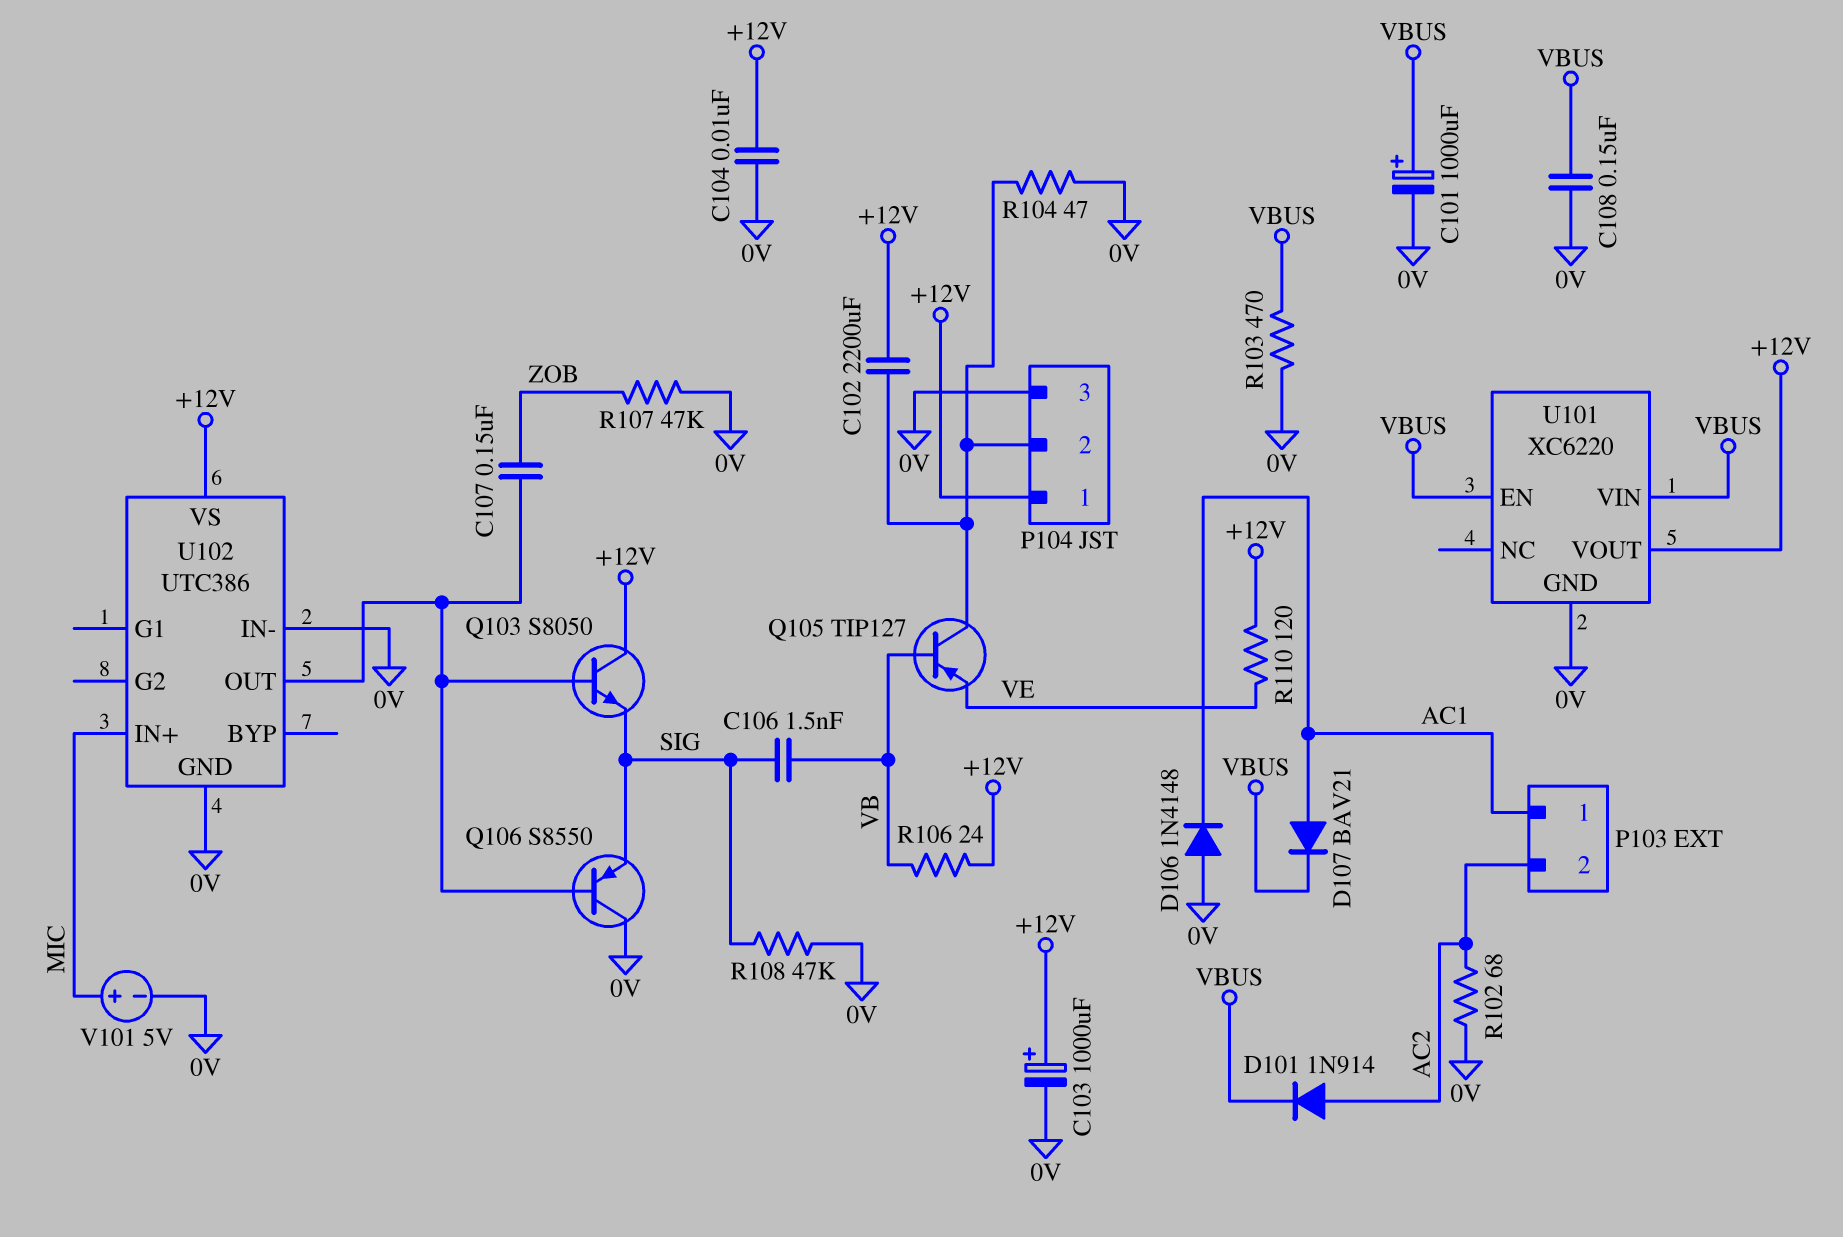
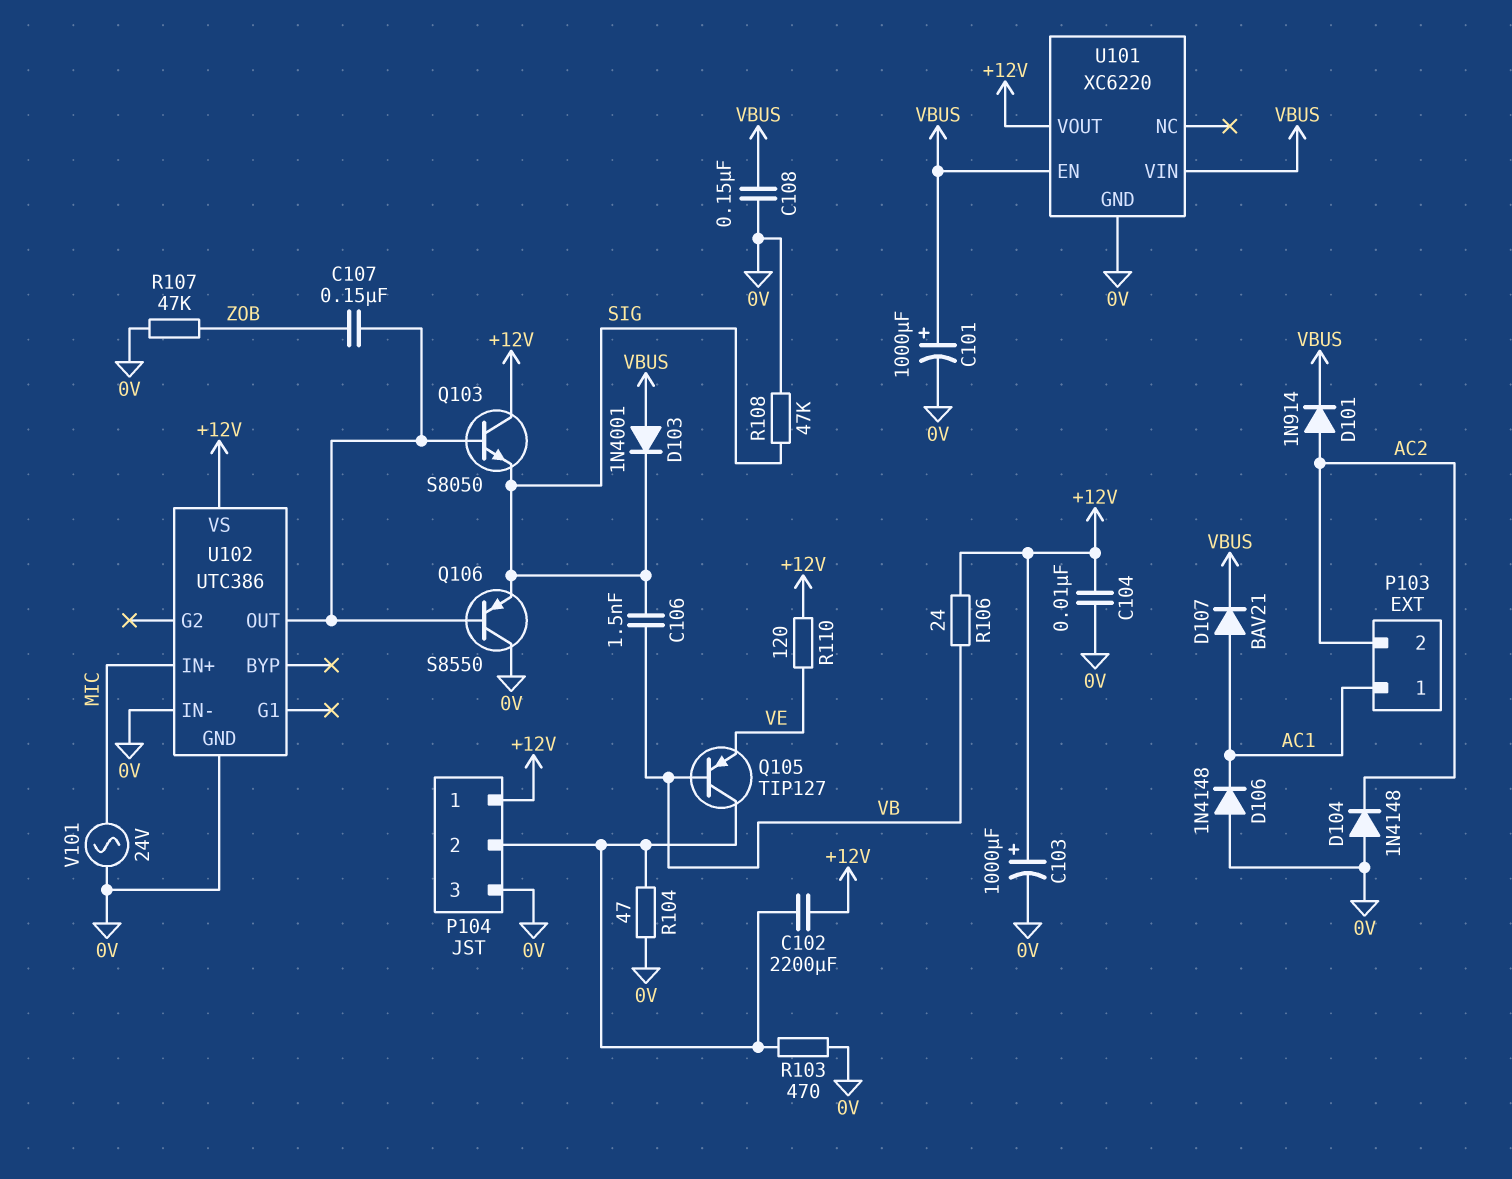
D103: none -> diode 1N4001 (A VBUS, K SIG)
D104: none -> diode 1N4148 (A 0V, K AC2)
R102: 68 (0V, AC2) -> none
R103: 470 (0V, VBUS) -> 470 (0V, P104/2)
V101: 5V (plus MIC, minus 0V) -> AC 24V (0V, MIC)

